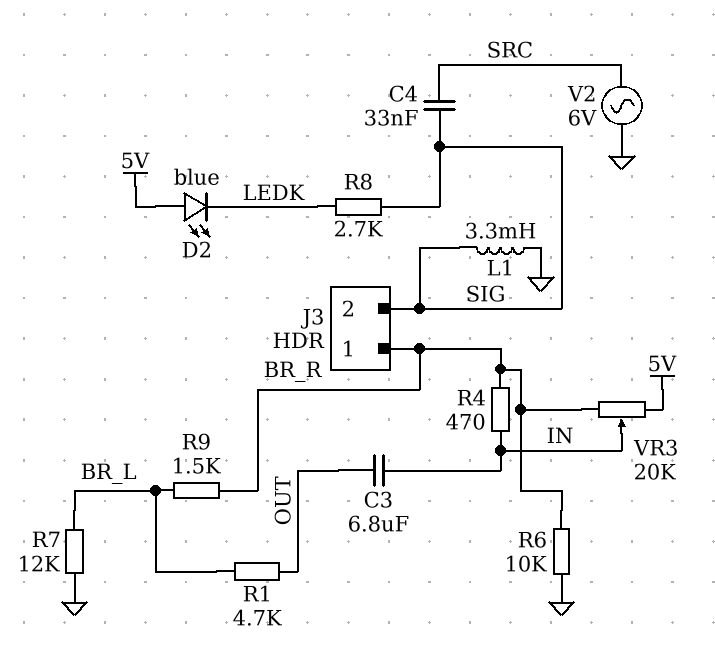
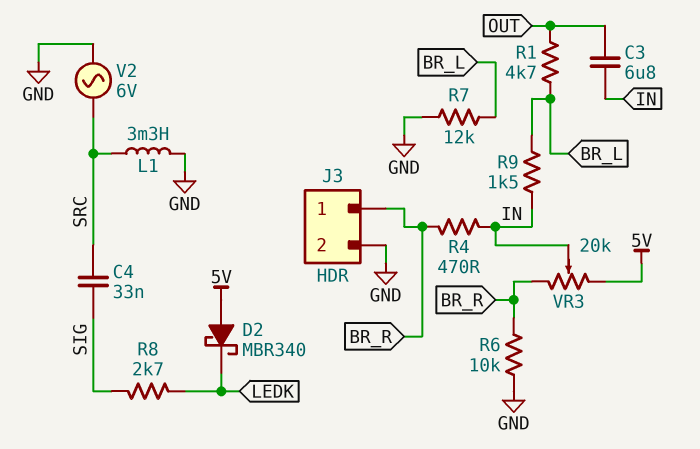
D2: LED blue (A 5V, K LEDK) -> schottky MBR340 (A 5V, K LEDK)
J3 pin 2: SIG -> GND
L1: 3.3mH (GND, SIG) -> 3.3mH (GND, SRC)
R9: 1.5k (BR_L, BR_R) -> 1.5k (BR_L, IN)

